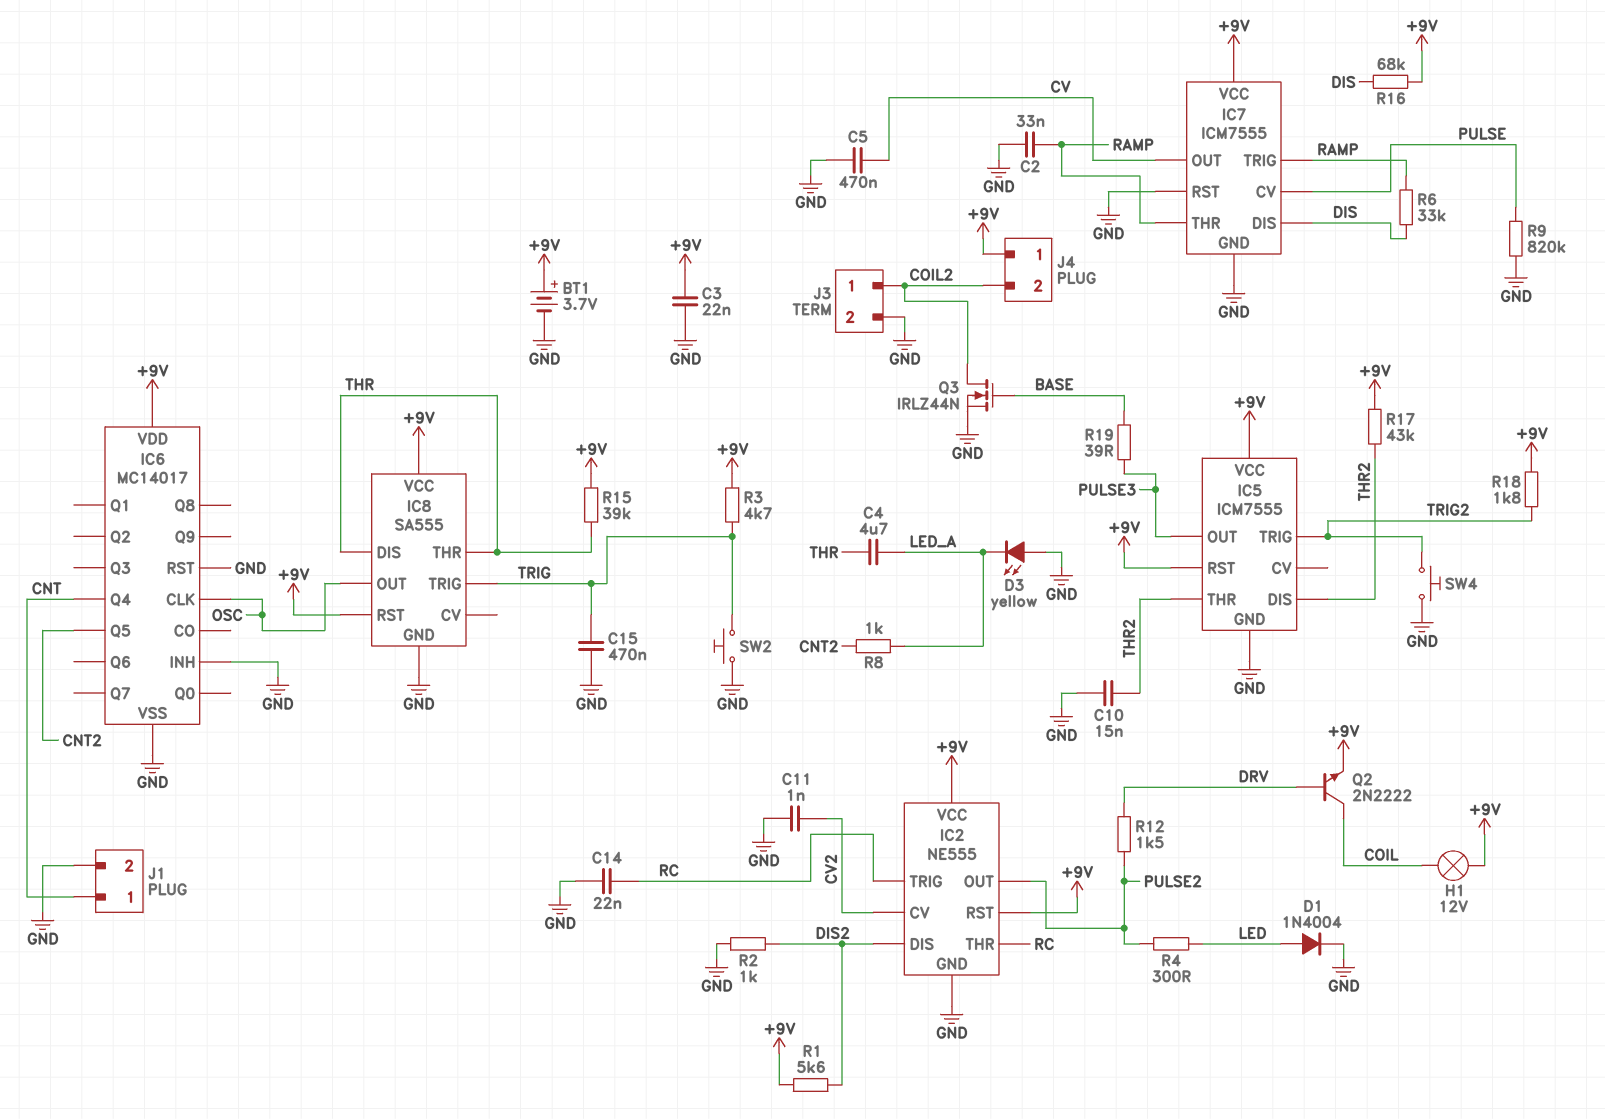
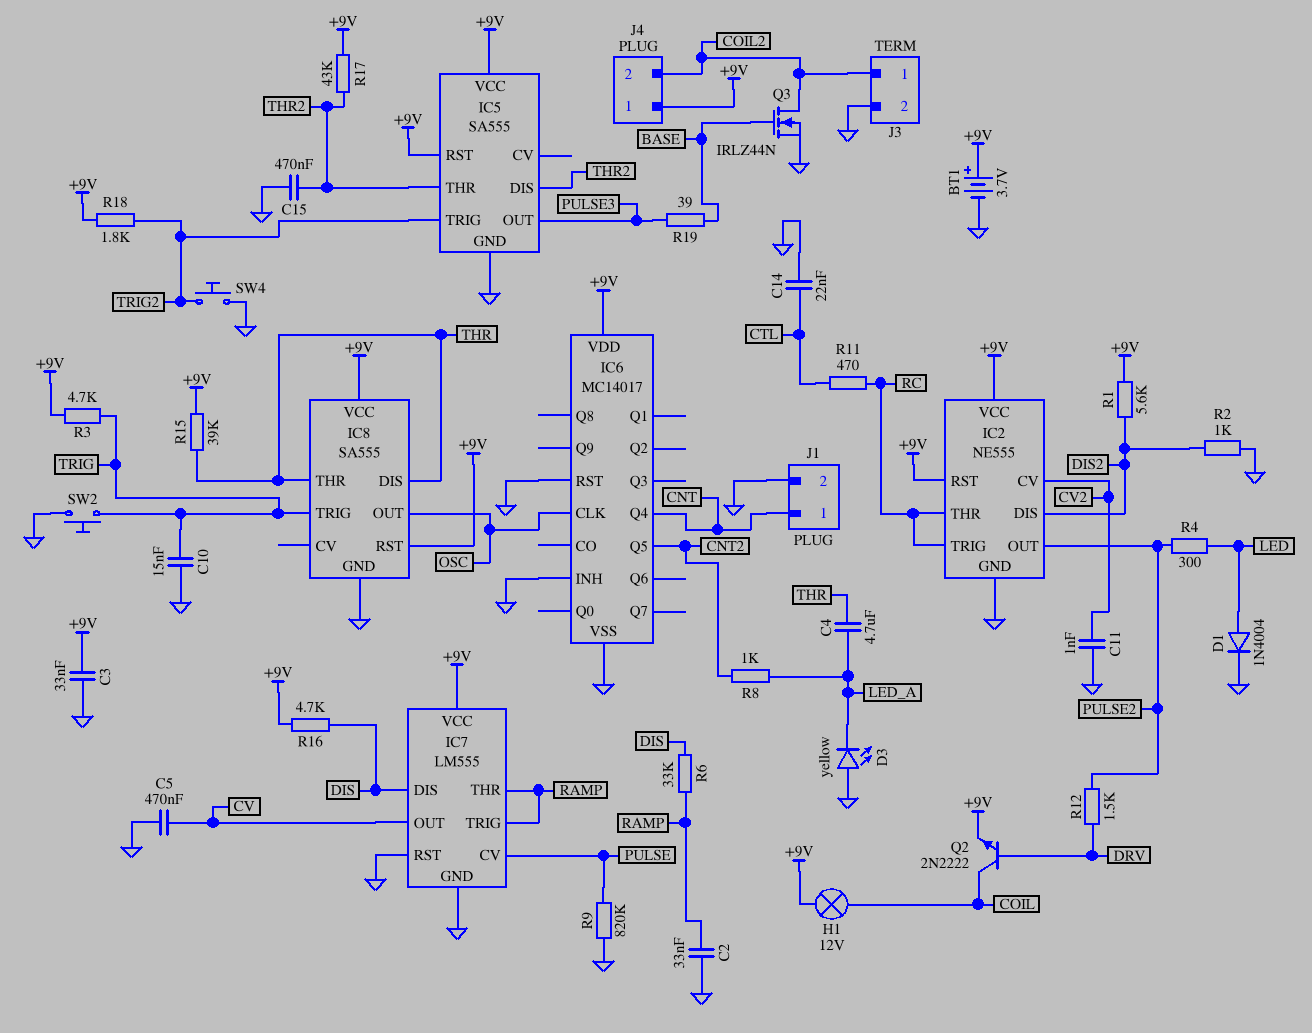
C3: 22nF (+9V, GND) -> 33nF (+9V, GND)
C10: 15nF (GND, THR2) -> 15nF (GND, TRIG)
C14: 22nF (GND, RC) -> 22nF (CTL, GND)
C15: 470nF (GND, TRIG) -> 470nF (GND, THR2)
IC5: ICM7555 -> SA555
IC7: ICM7555 -> LM555
R11: none -> 470 (CTL, RC)
R16: 68k (+9V, DIS) -> 4.7k (+9V, DIS)

